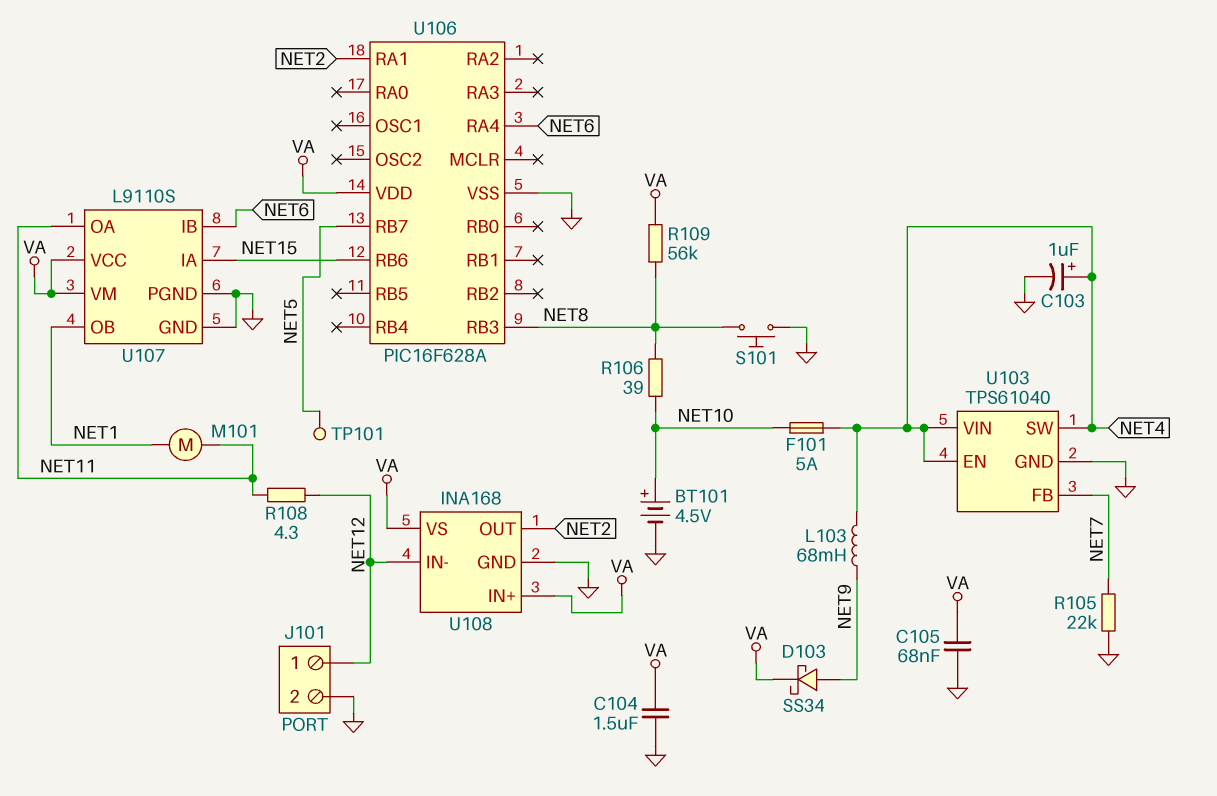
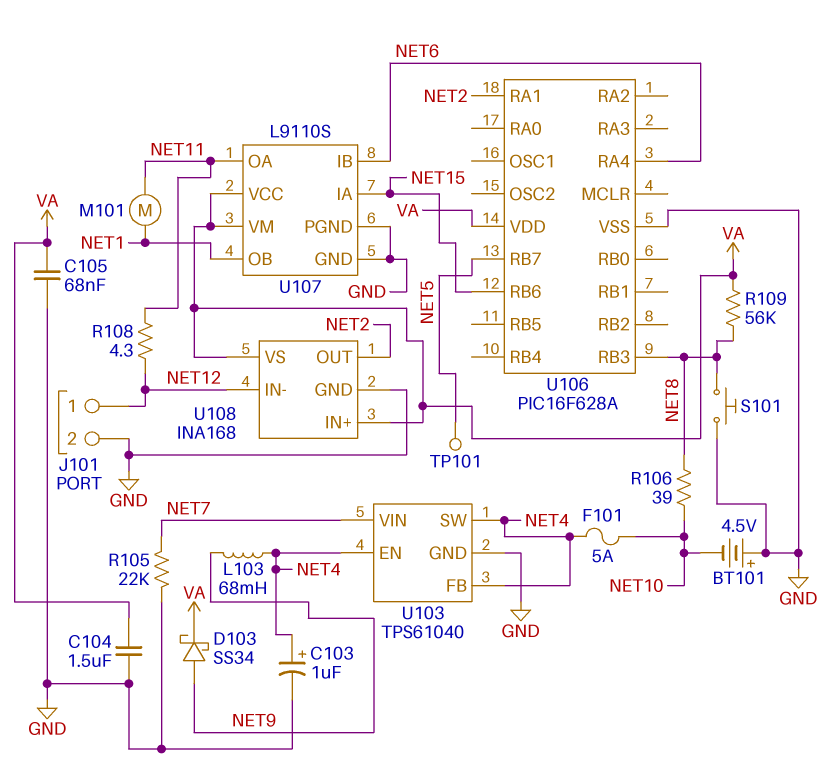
BT101: 4.5V (plus NET10, minus GND) -> 4.5V (plus GND, minus NET10)
U103 pin FB: NET7 -> NET4
U103 pin VIN: NET4 -> NET7

